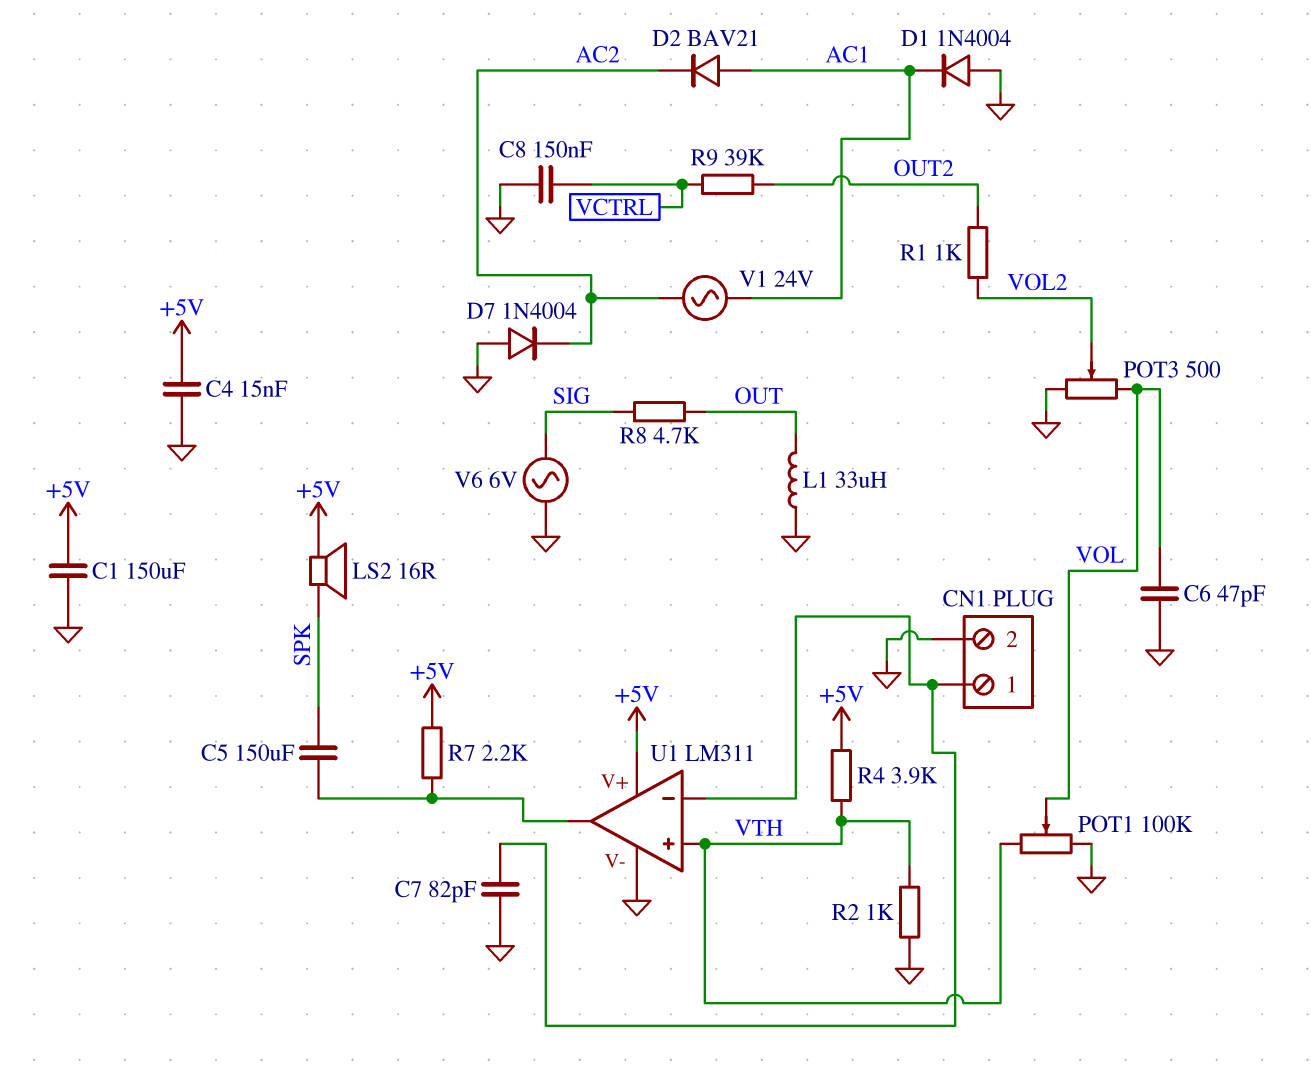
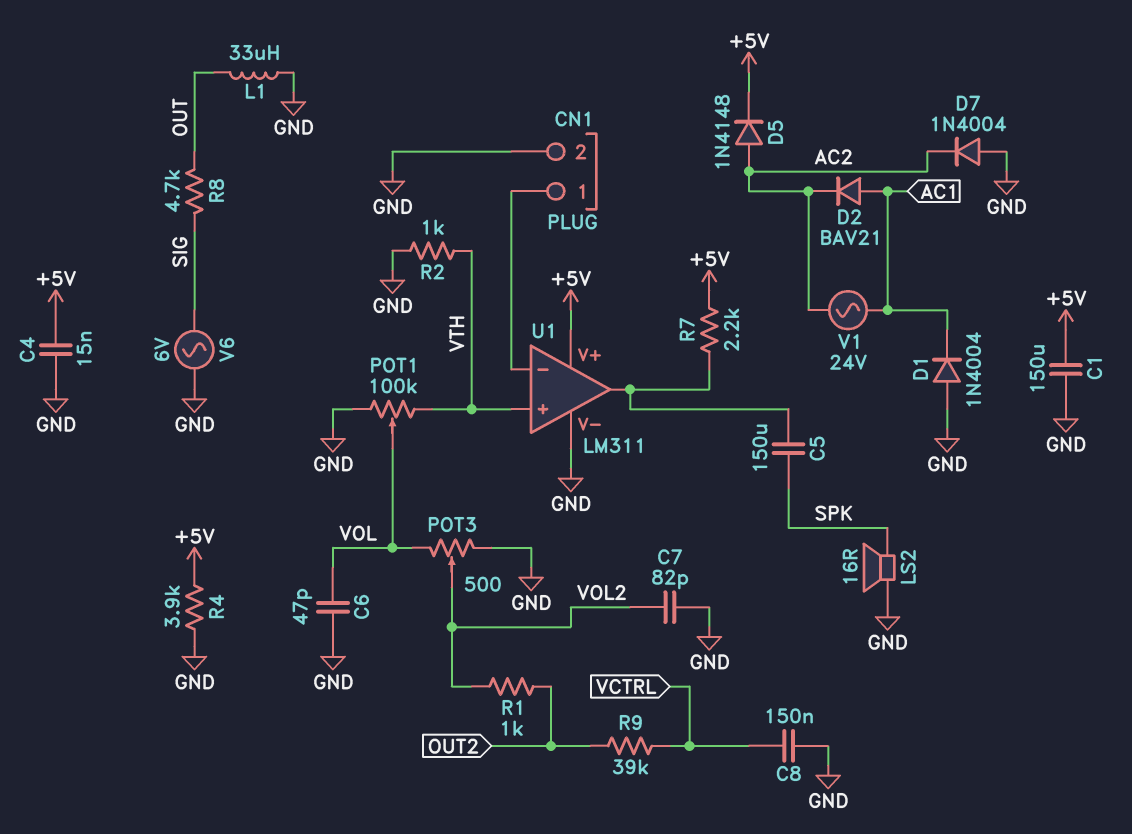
C7: 82pF (CN1/1, GND) -> 82pF (GND, VOL2)
D5: none -> diode 1N4148 (A AC2, K +5V)
LS2: speaker 16R (+5V, SPK) -> speaker 16R (GND, SPK)
R4: 3.9k (+5V, VTH) -> 3.9k (+5V, GND)

